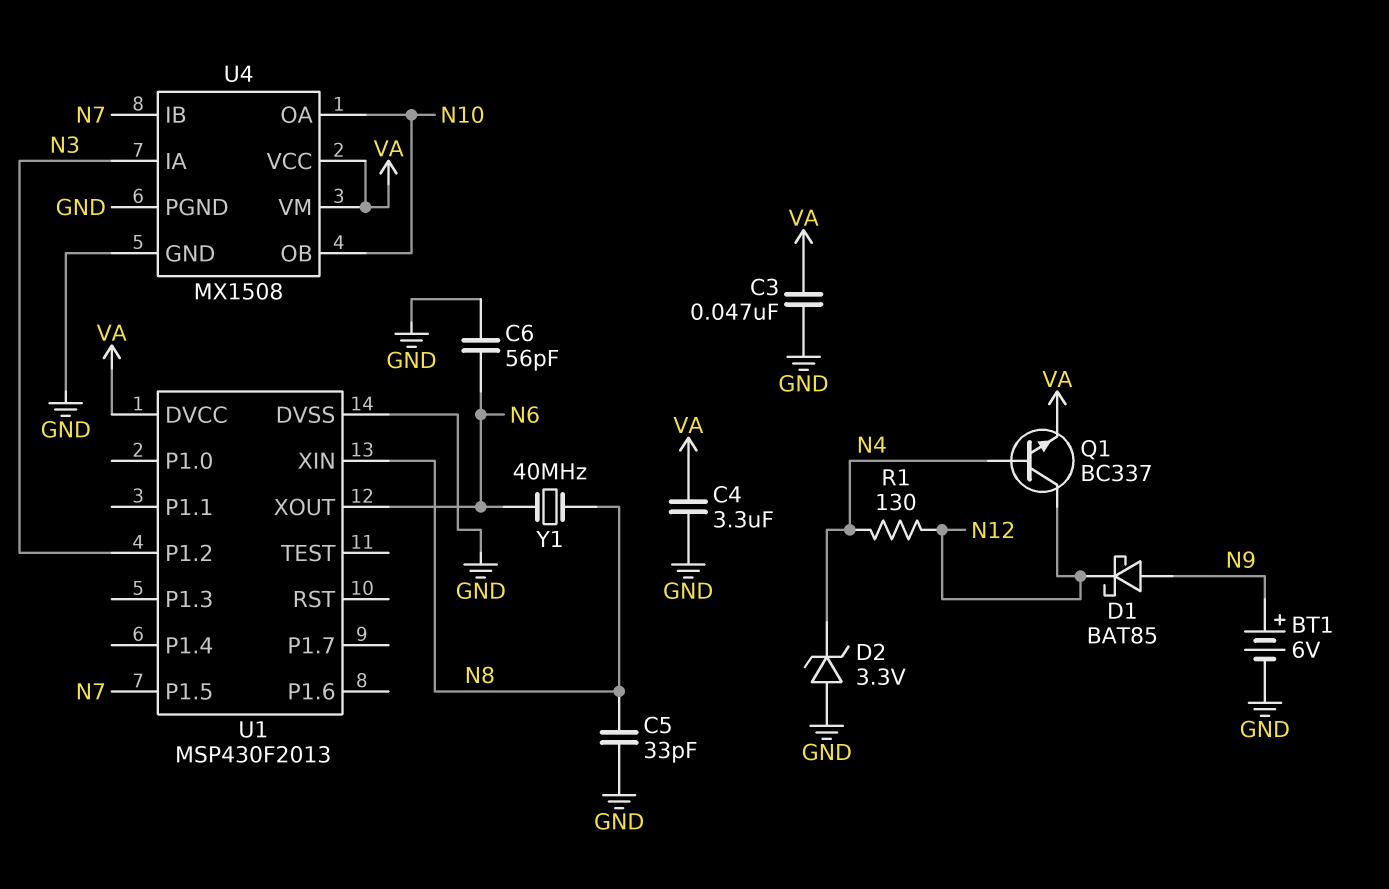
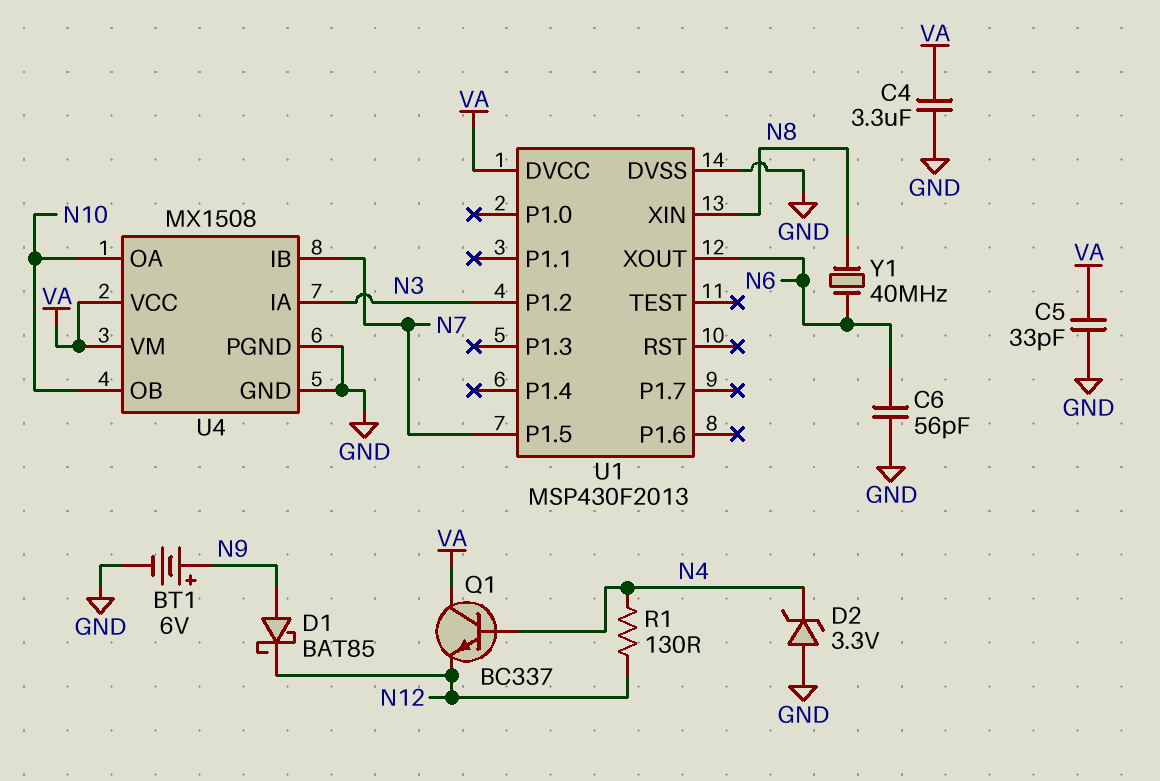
C3: 47nF (GND, VA) -> none
C5: 33pF (GND, N8) -> 33pF (GND, VA)
Q1: NPN BC337 (B N4, C N12, E VA) -> NPN BC337 (B N4, C VA, E N12)

